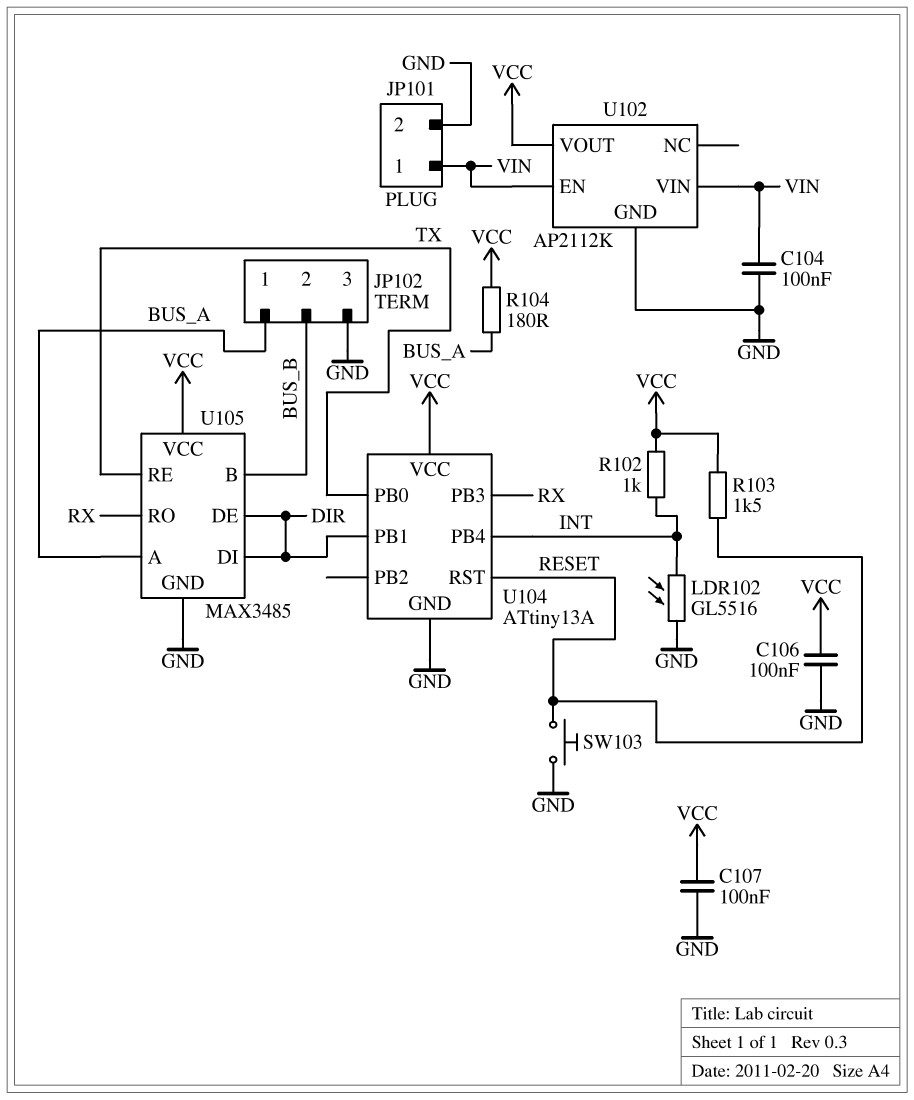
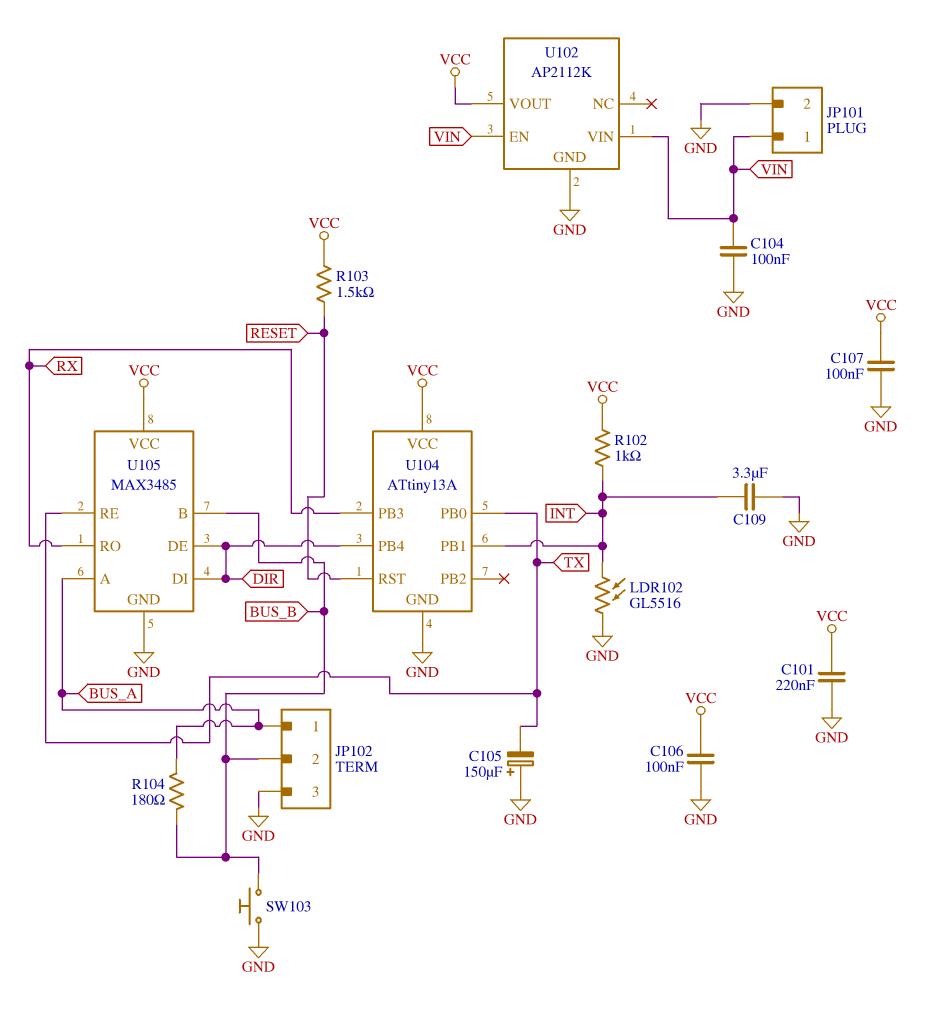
C101: none -> 220nF (GND, VCC)
C105: none -> 150uF (plus GND, minus TX)
C109: none -> 3.3uF (GND, INT)
R104: 180 (BUS_A, VCC) -> 180 (BUS_A, BUS_B)
SW103: button (GND, RESET) -> button (BUS_B, GND)
U104 pin PB1: DIR -> INT
U104 pin PB4: INT -> DIR

